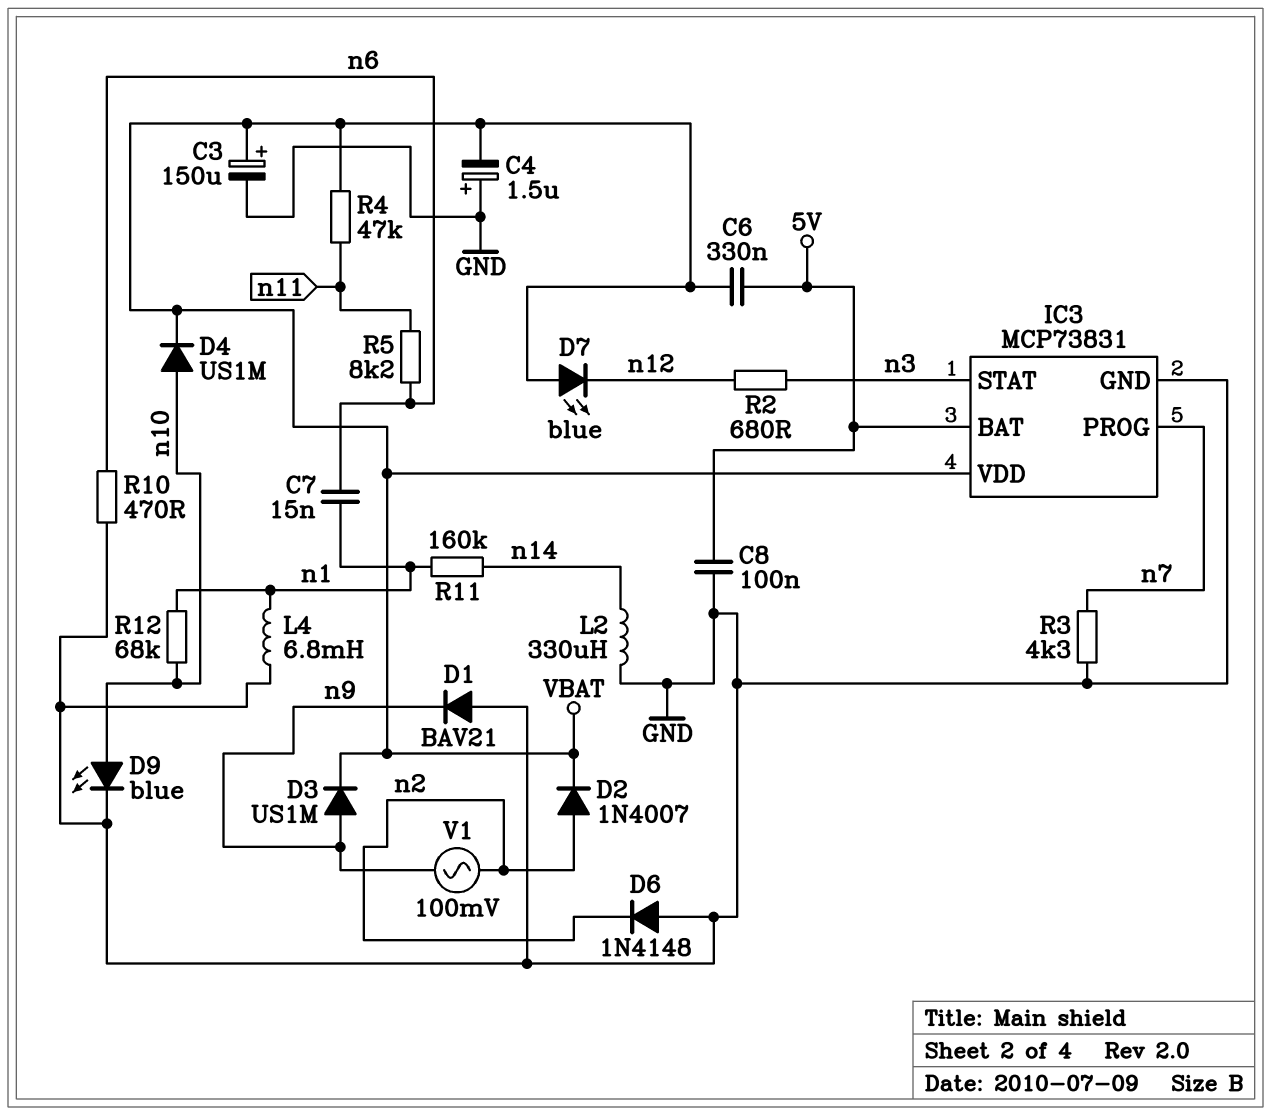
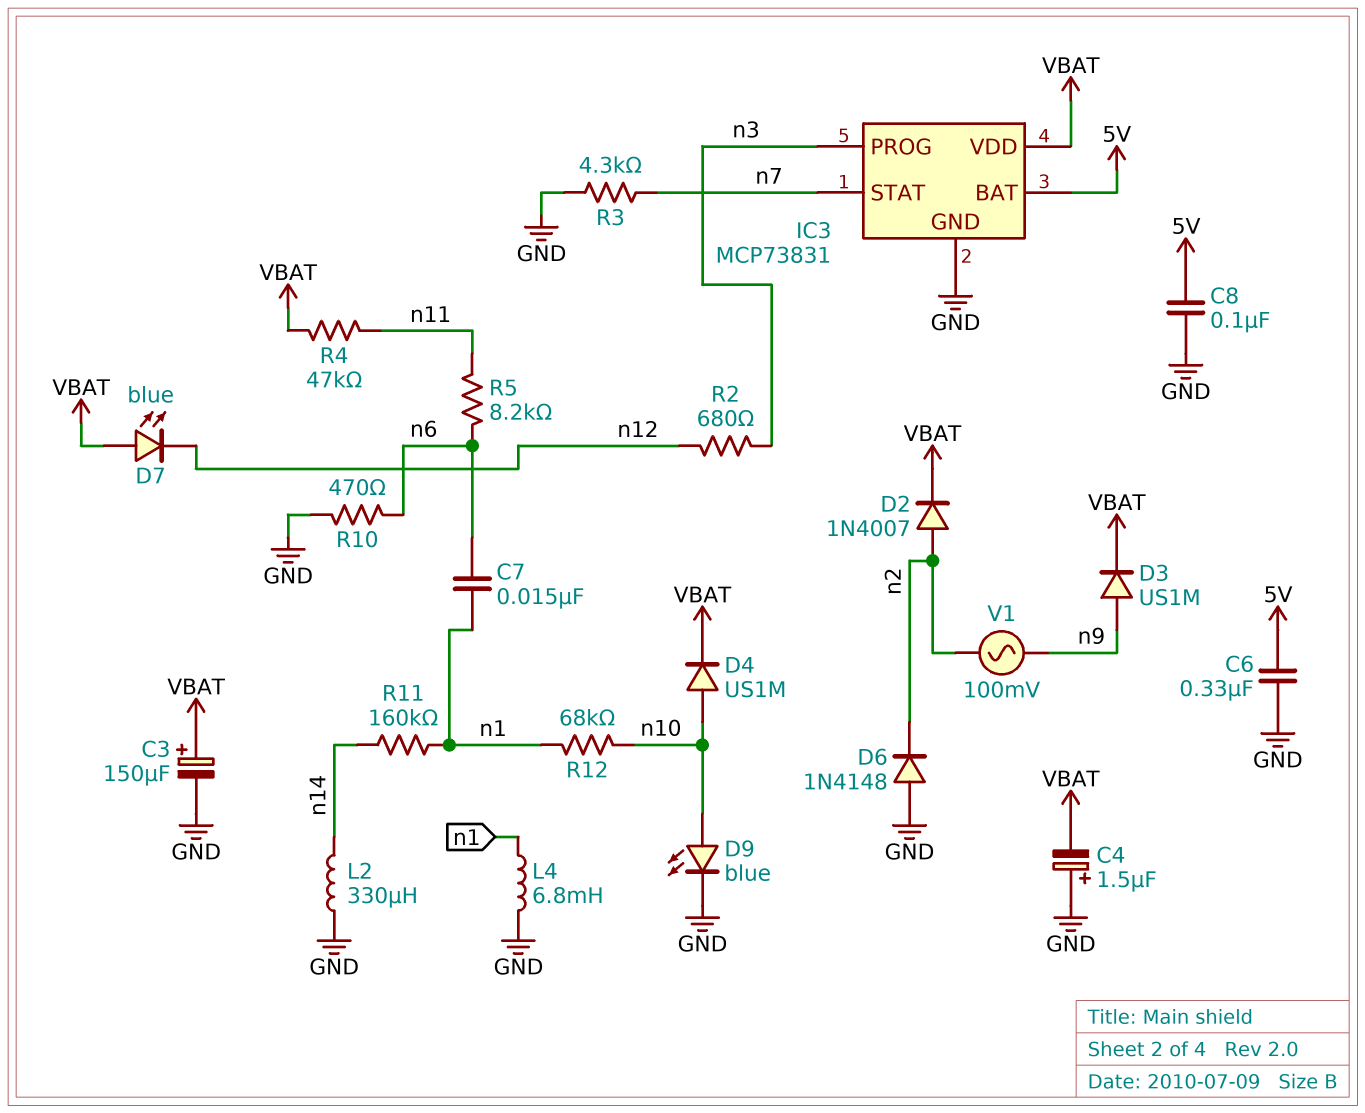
C6: 330nF (5V, VBAT) -> 330nF (5V, GND)
D1: diode BAV21 (A GND, K n9) -> none
IC3 pin PROG: n7 -> n3
IC3 pin STAT: n3 -> n7

